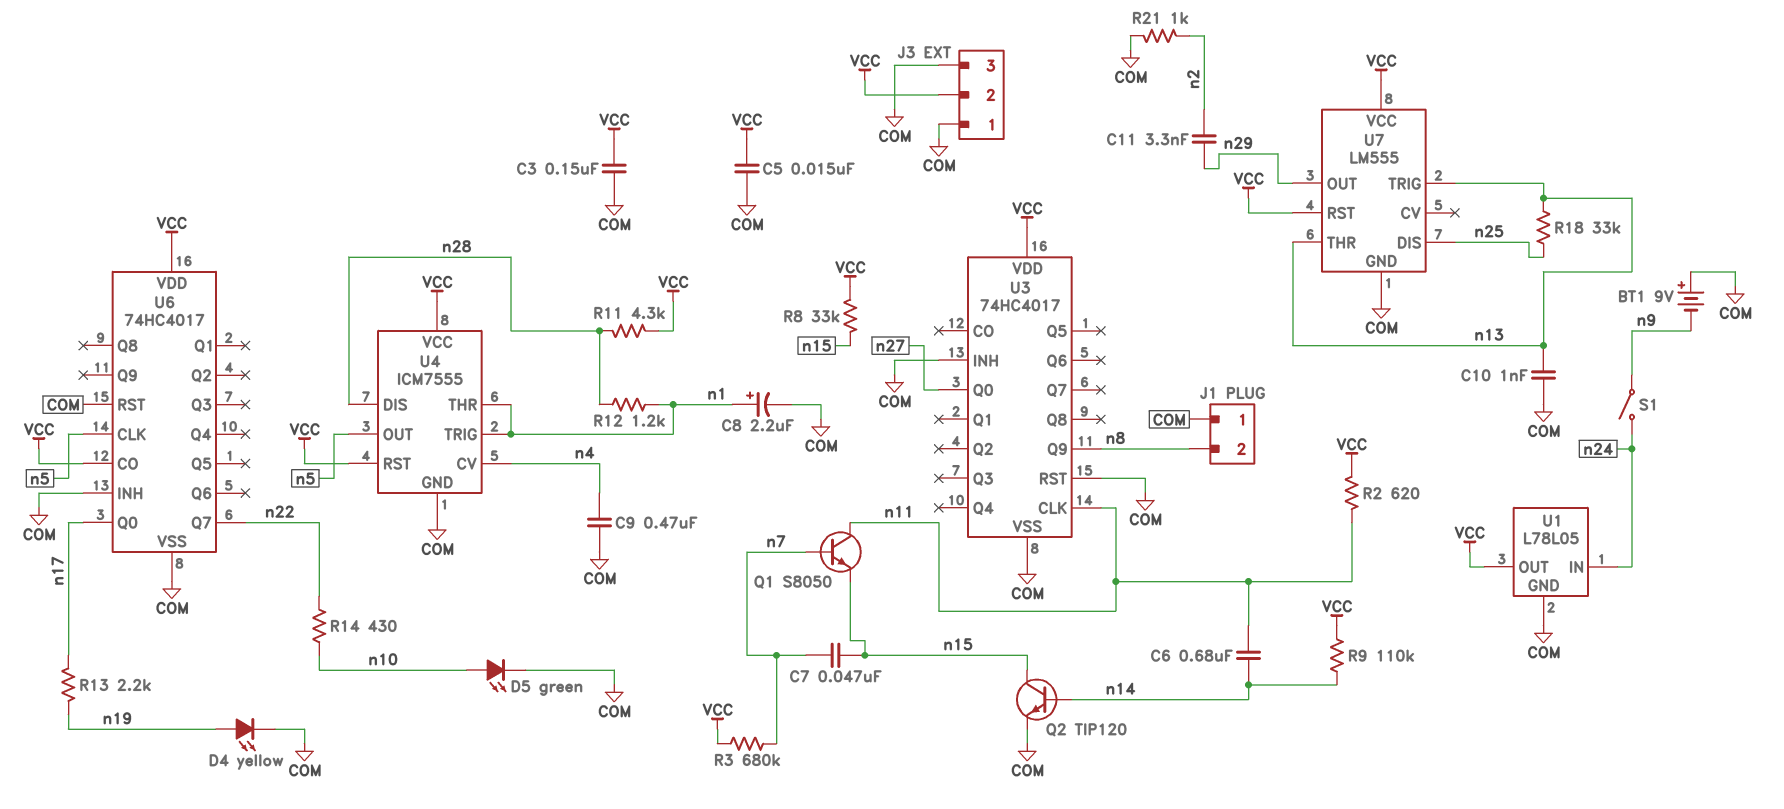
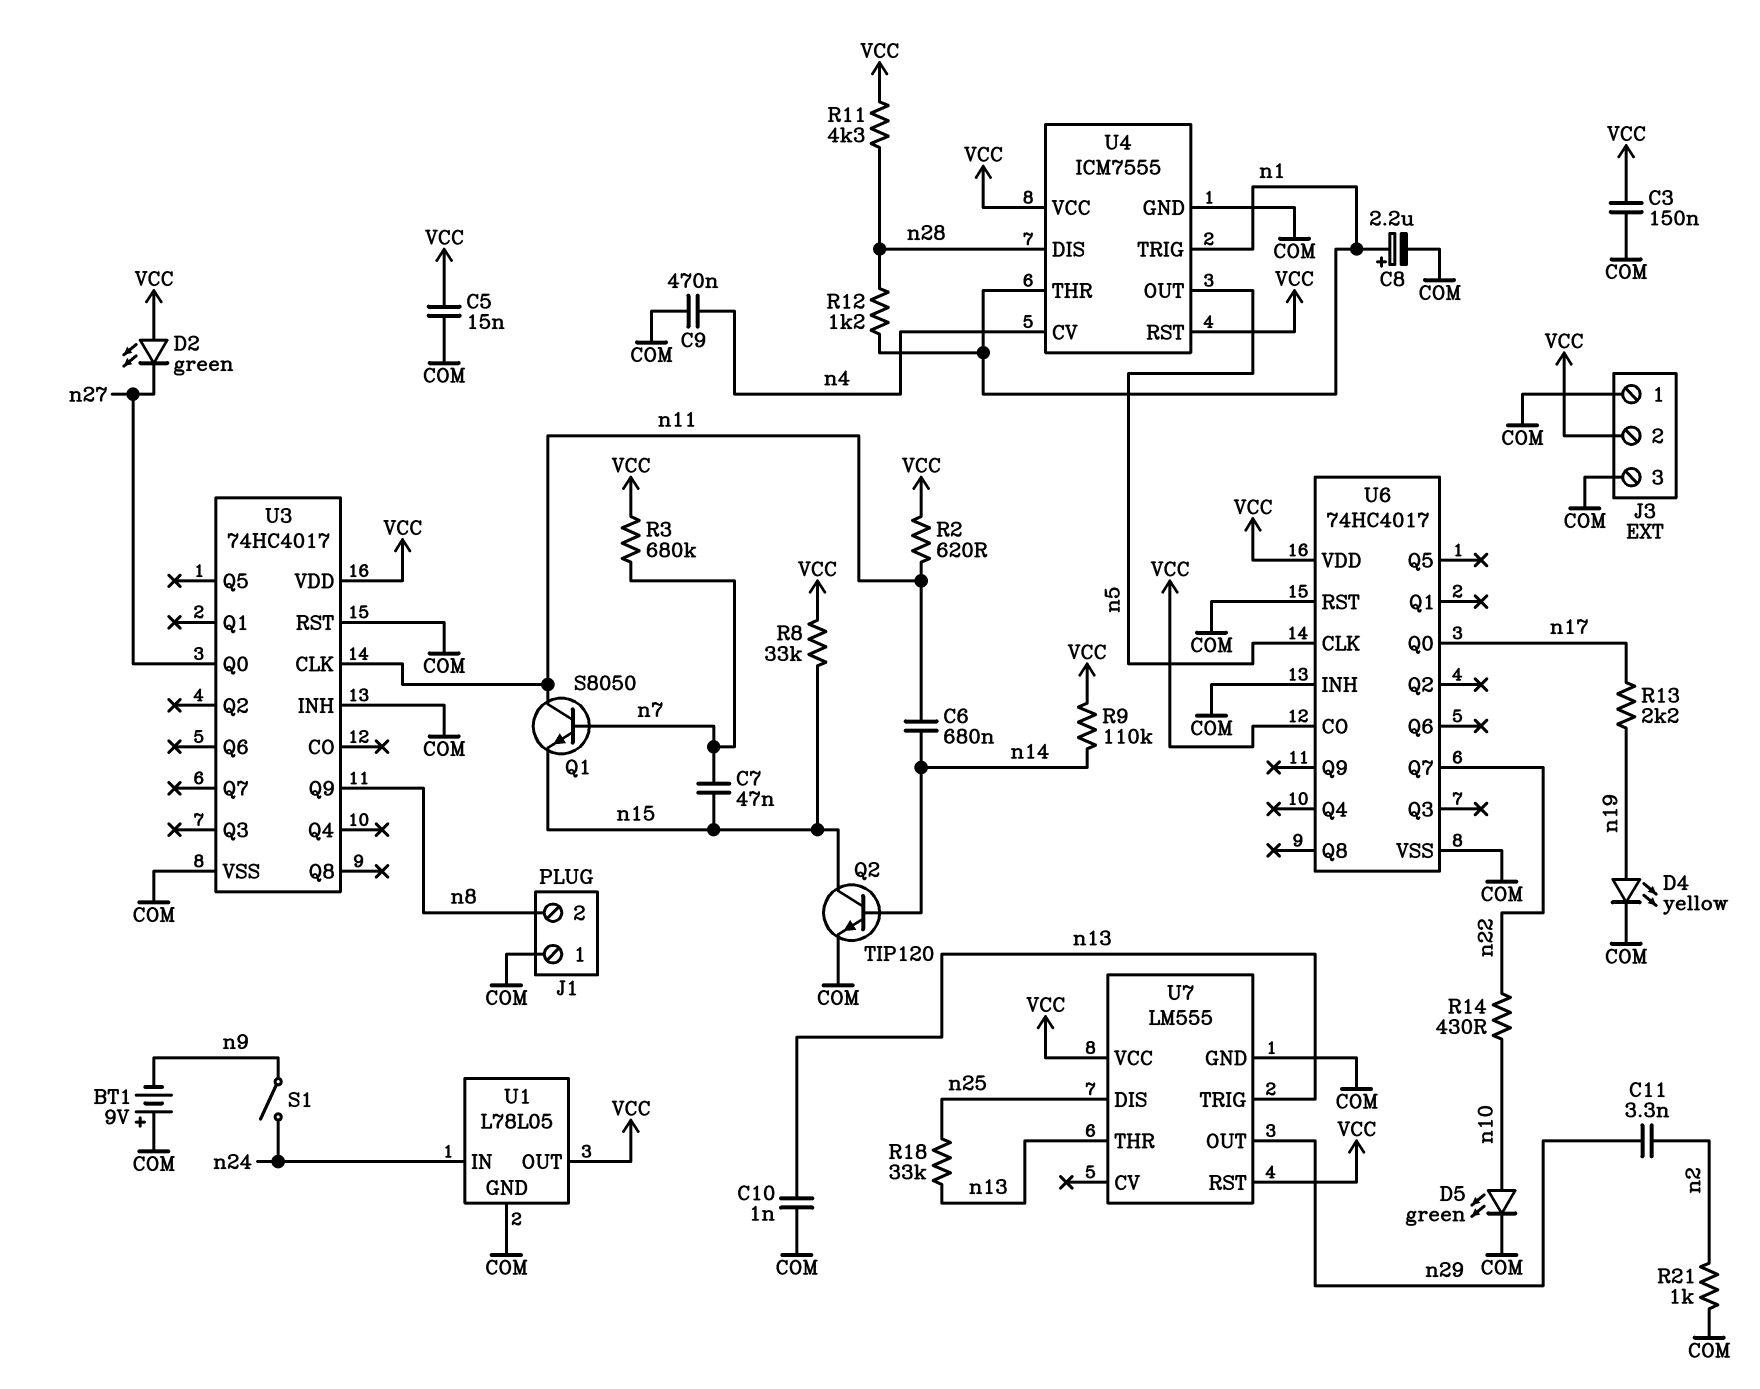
D2: none -> LED green (A VCC, K n27)

